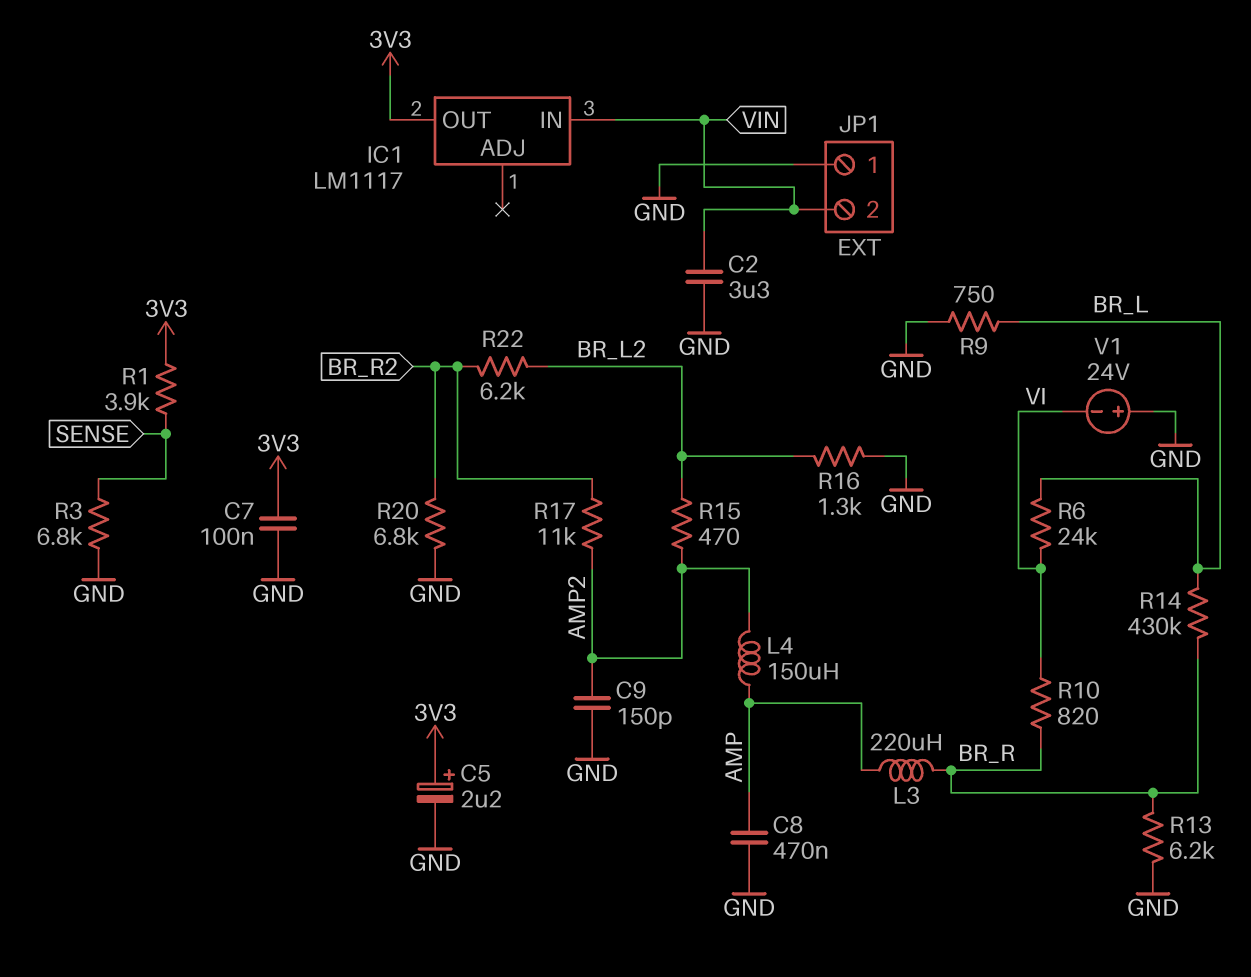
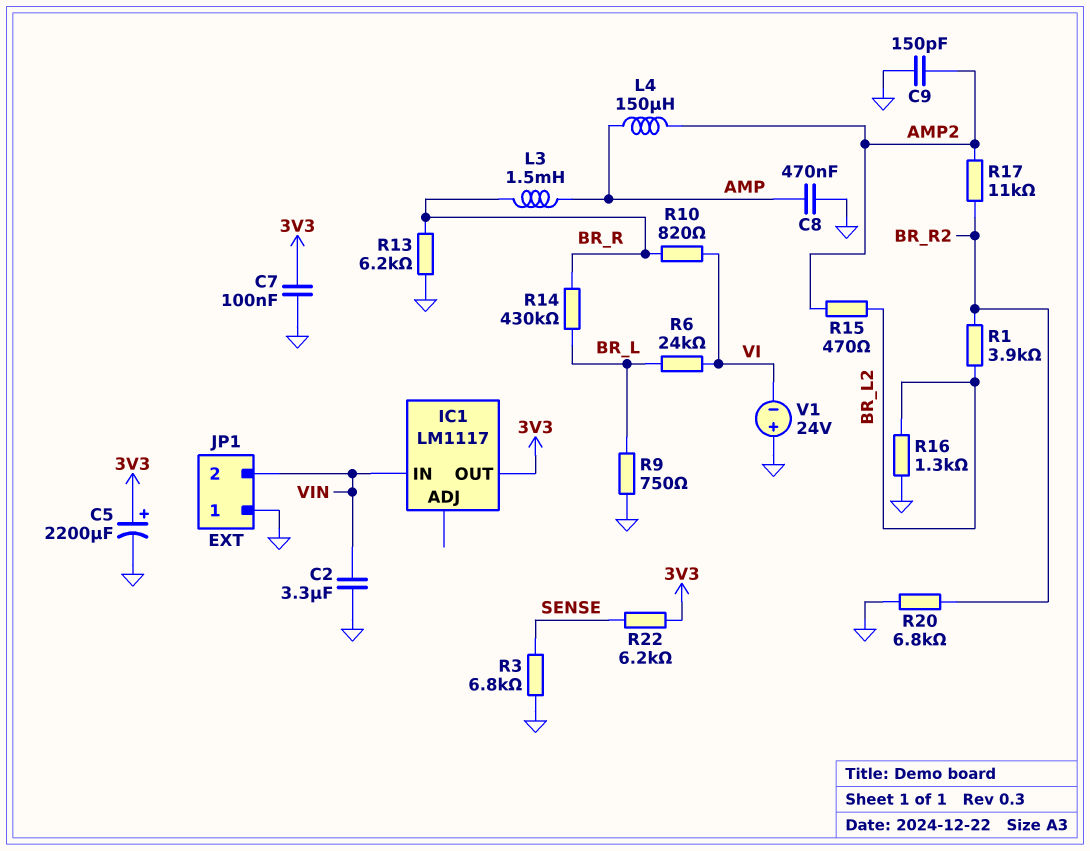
C5: 2.2uF (plus 3V3, minus GND) -> 2200uF (plus 3V3, minus GND)
L3: 220uH (AMP, BR_R) -> 1.5mH (AMP, BR_R)
R1: 3.9k (3V3, SENSE) -> 3.9k (BR_L2, BR_R2)
R22: 6.2k (BR_L2, BR_R2) -> 6.2k (3V3, SENSE)

